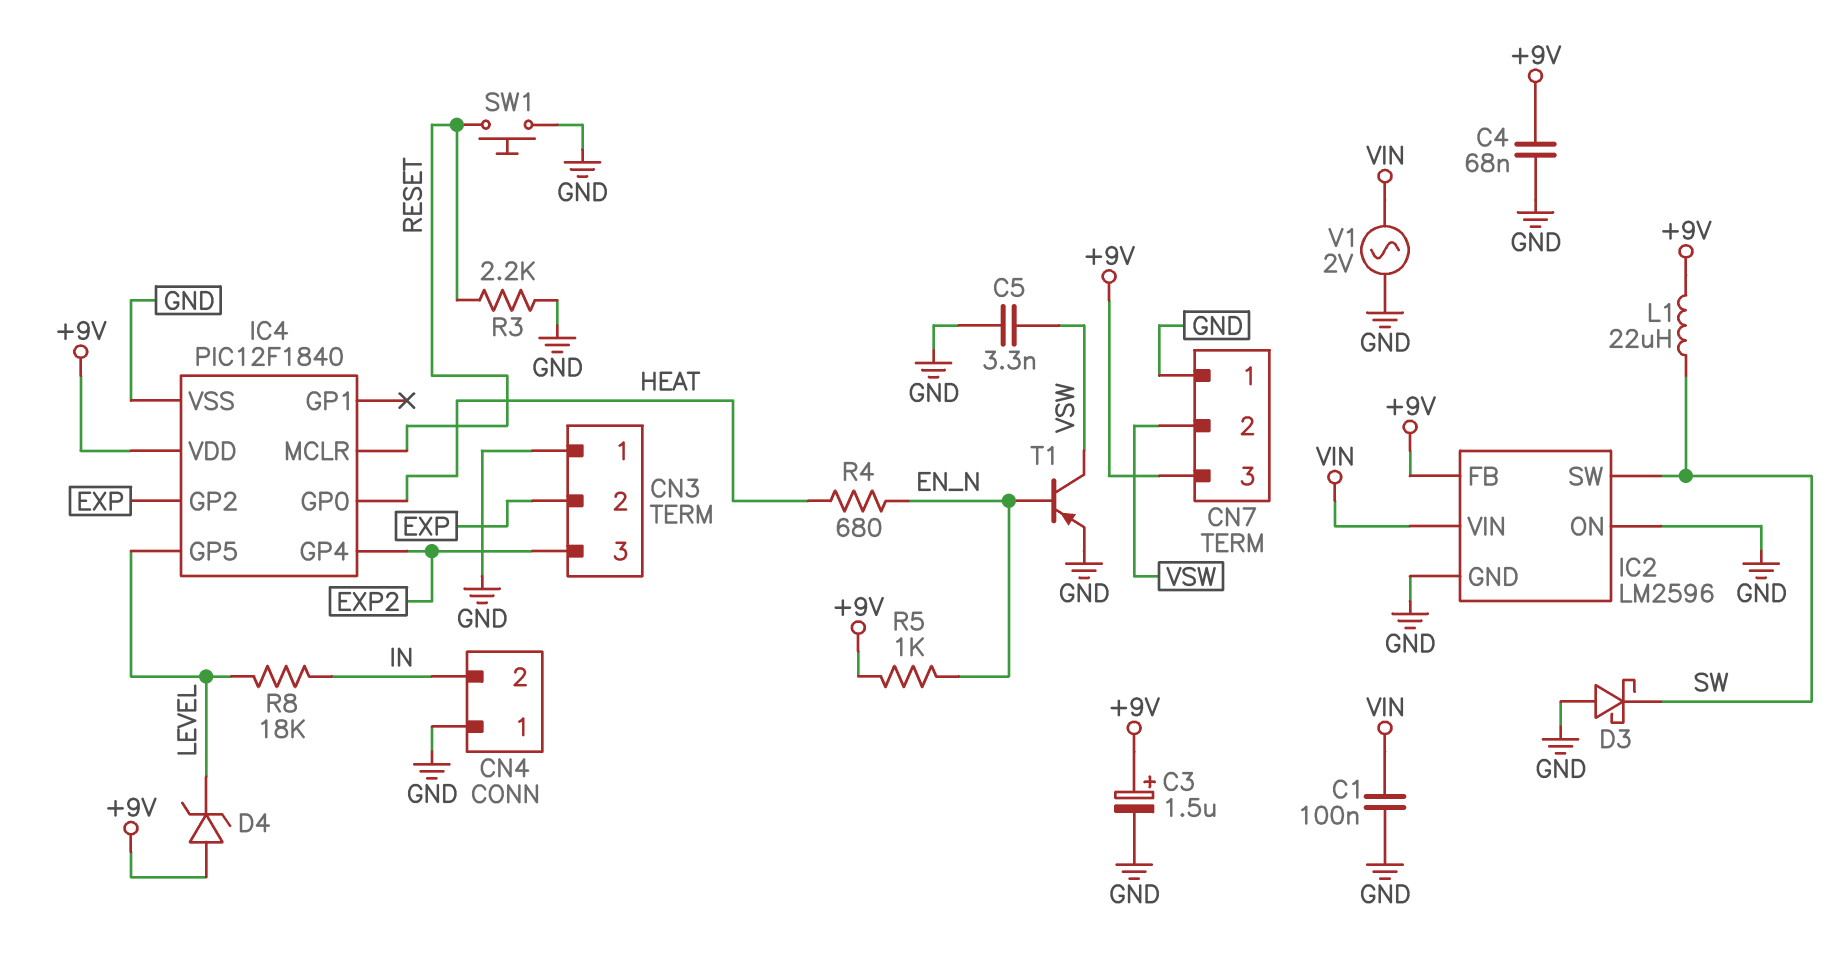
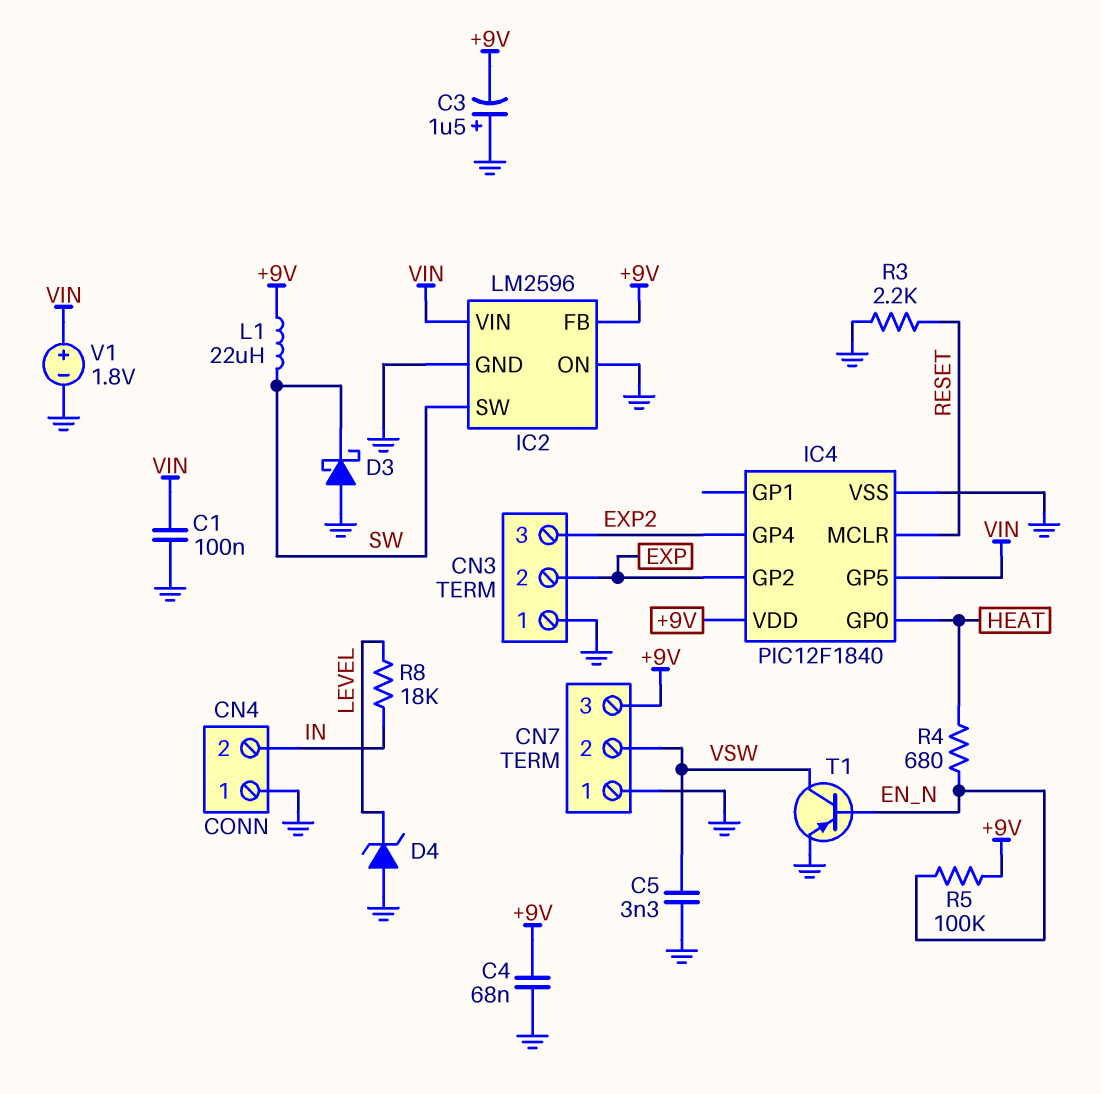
C3: 1.5uF (plus +9V, minus GND) -> 1.5uF (plus GND, minus +9V)
D4: zener (A +9V, K LEVEL) -> zener (A GND, K LEVEL)
IC4 pin GP5: LEVEL -> VIN
R5: 1k (+9V, EN_N) -> 100k (+9V, EN_N)
SW1: button (GND, RESET) -> none
V1: AC 2V (GND, VIN) -> 1.8V (plus VIN, minus GND)

